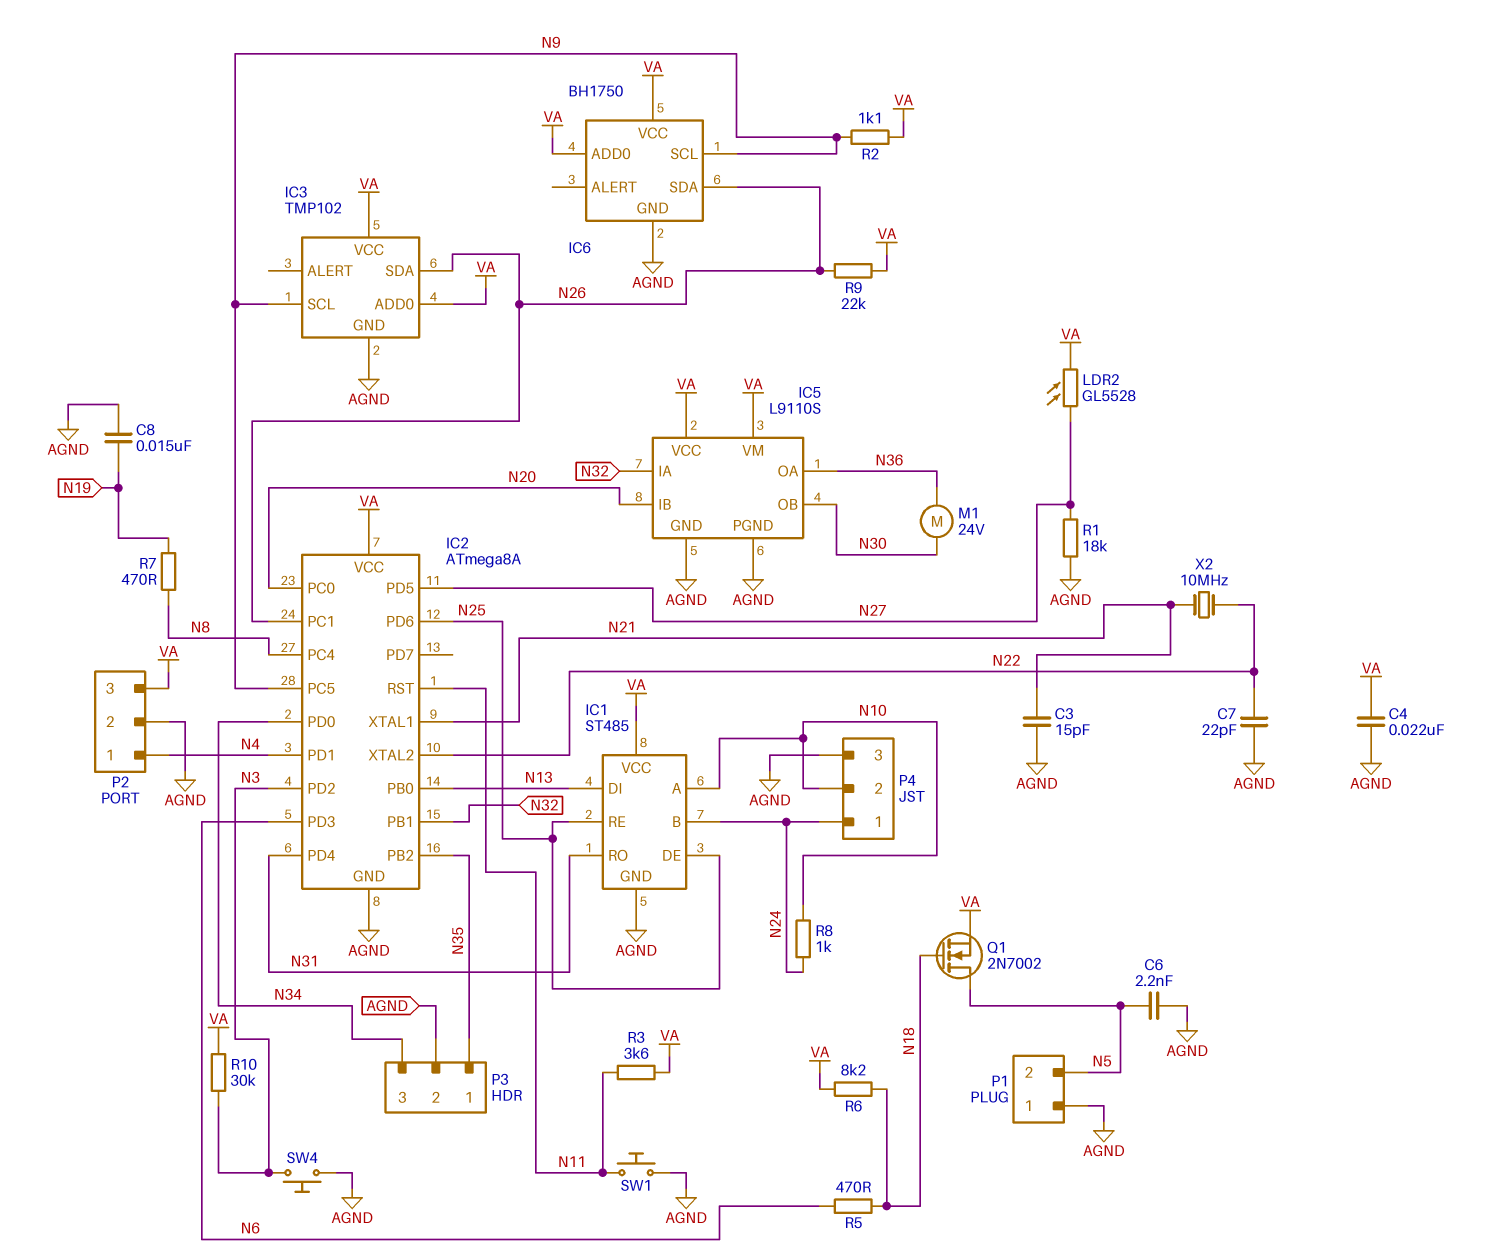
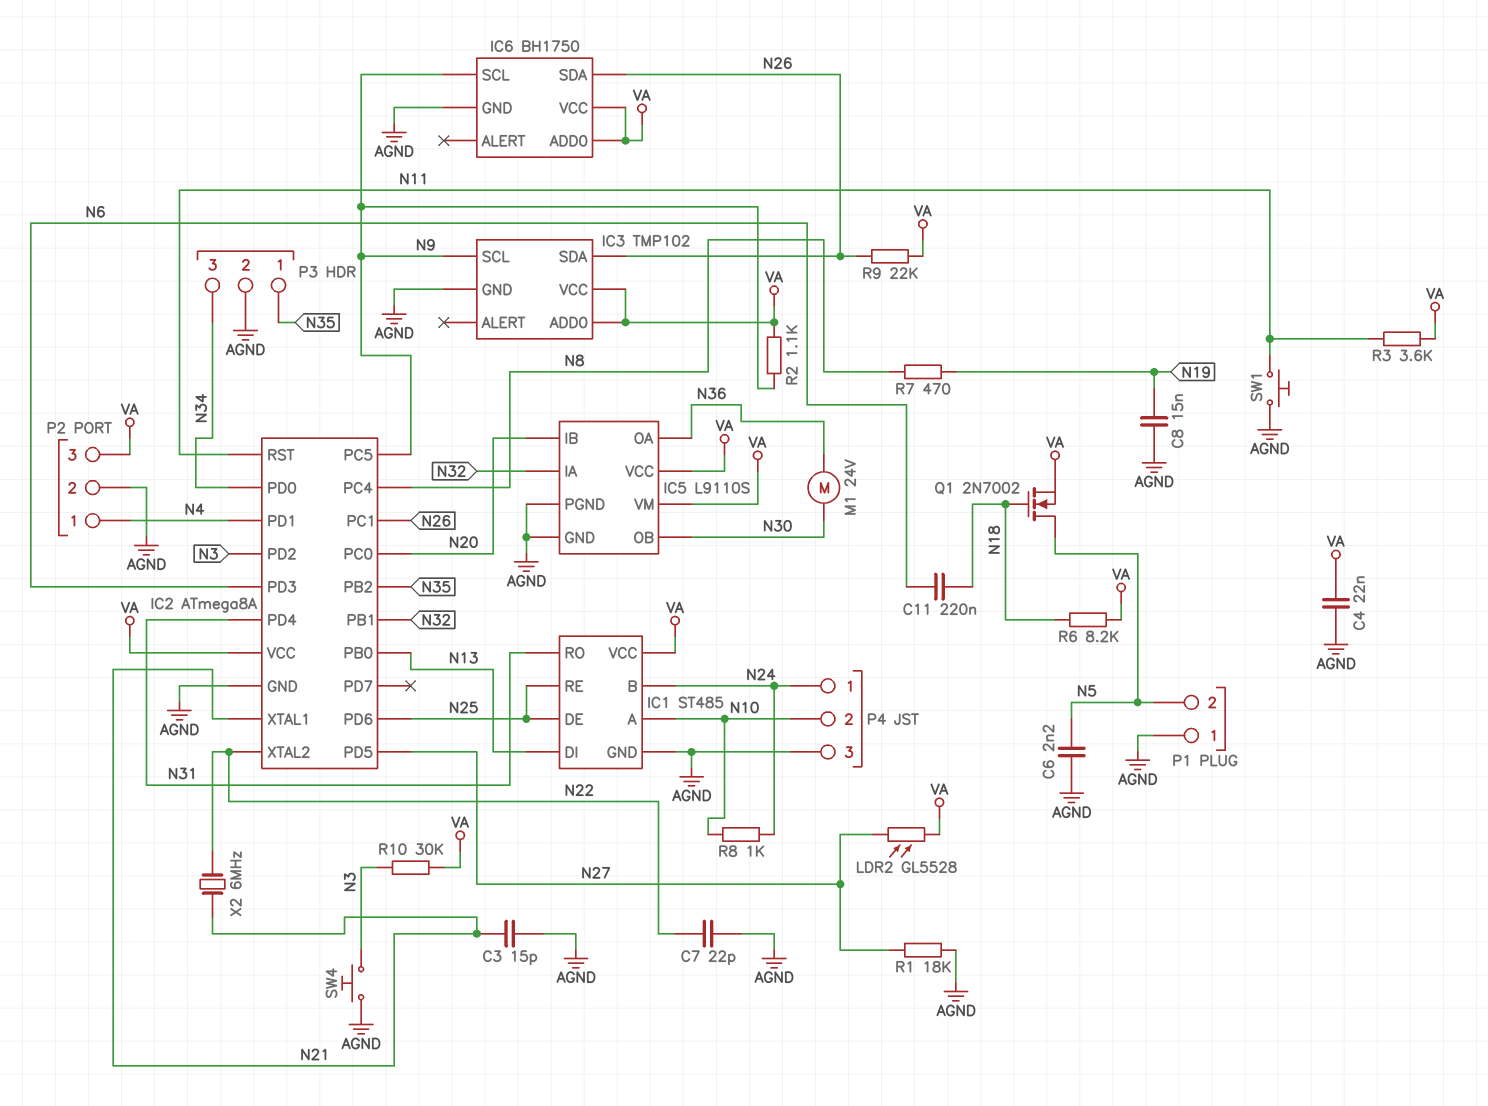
C11: none -> 220nF (N6, N18)
R5: 470 (N6, N18) -> none
X2: 10MHz (N21, N22) -> 6MHz (N21, N22)

